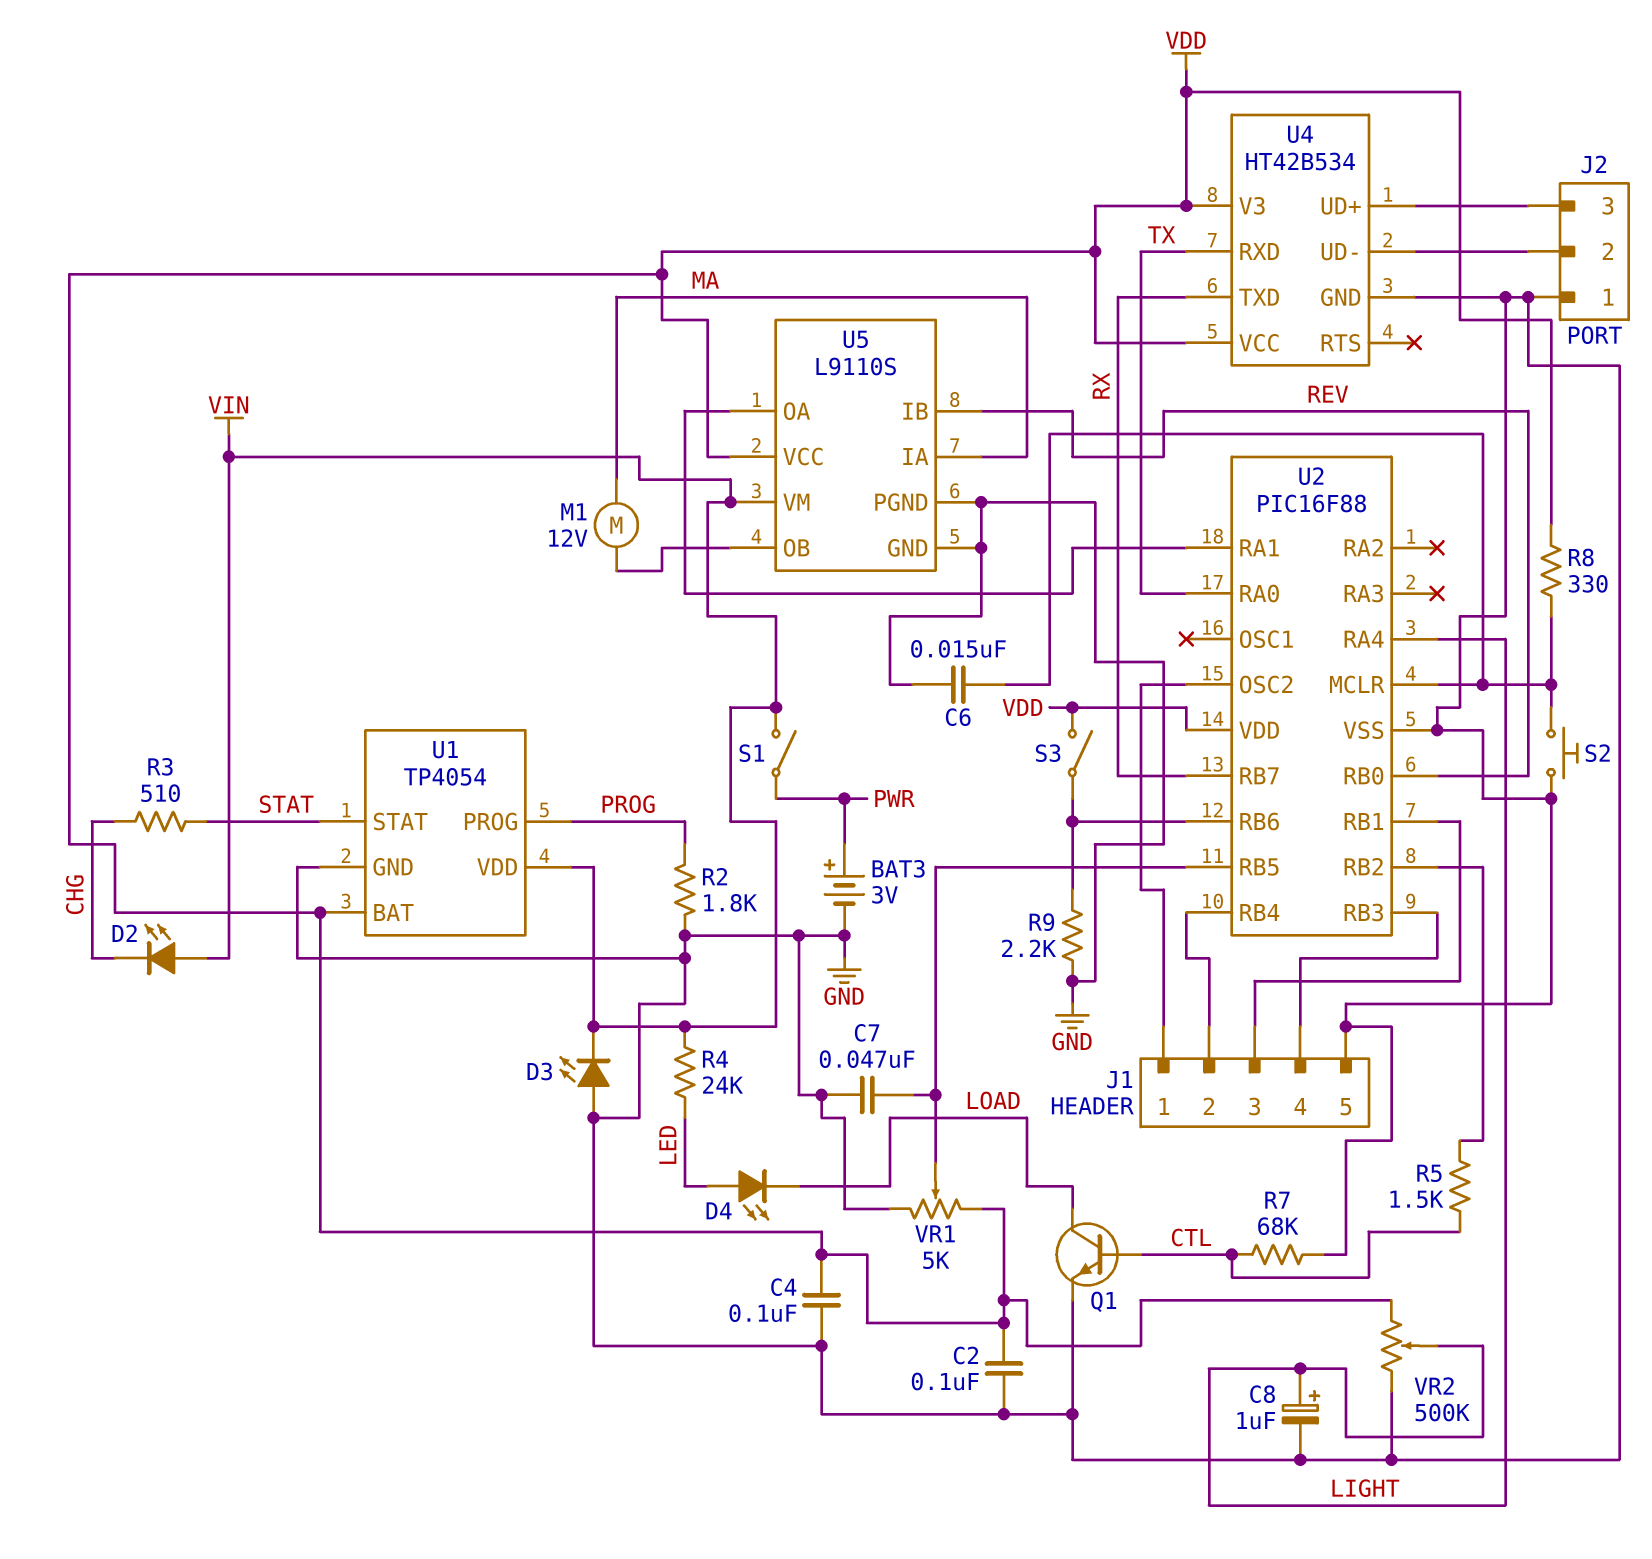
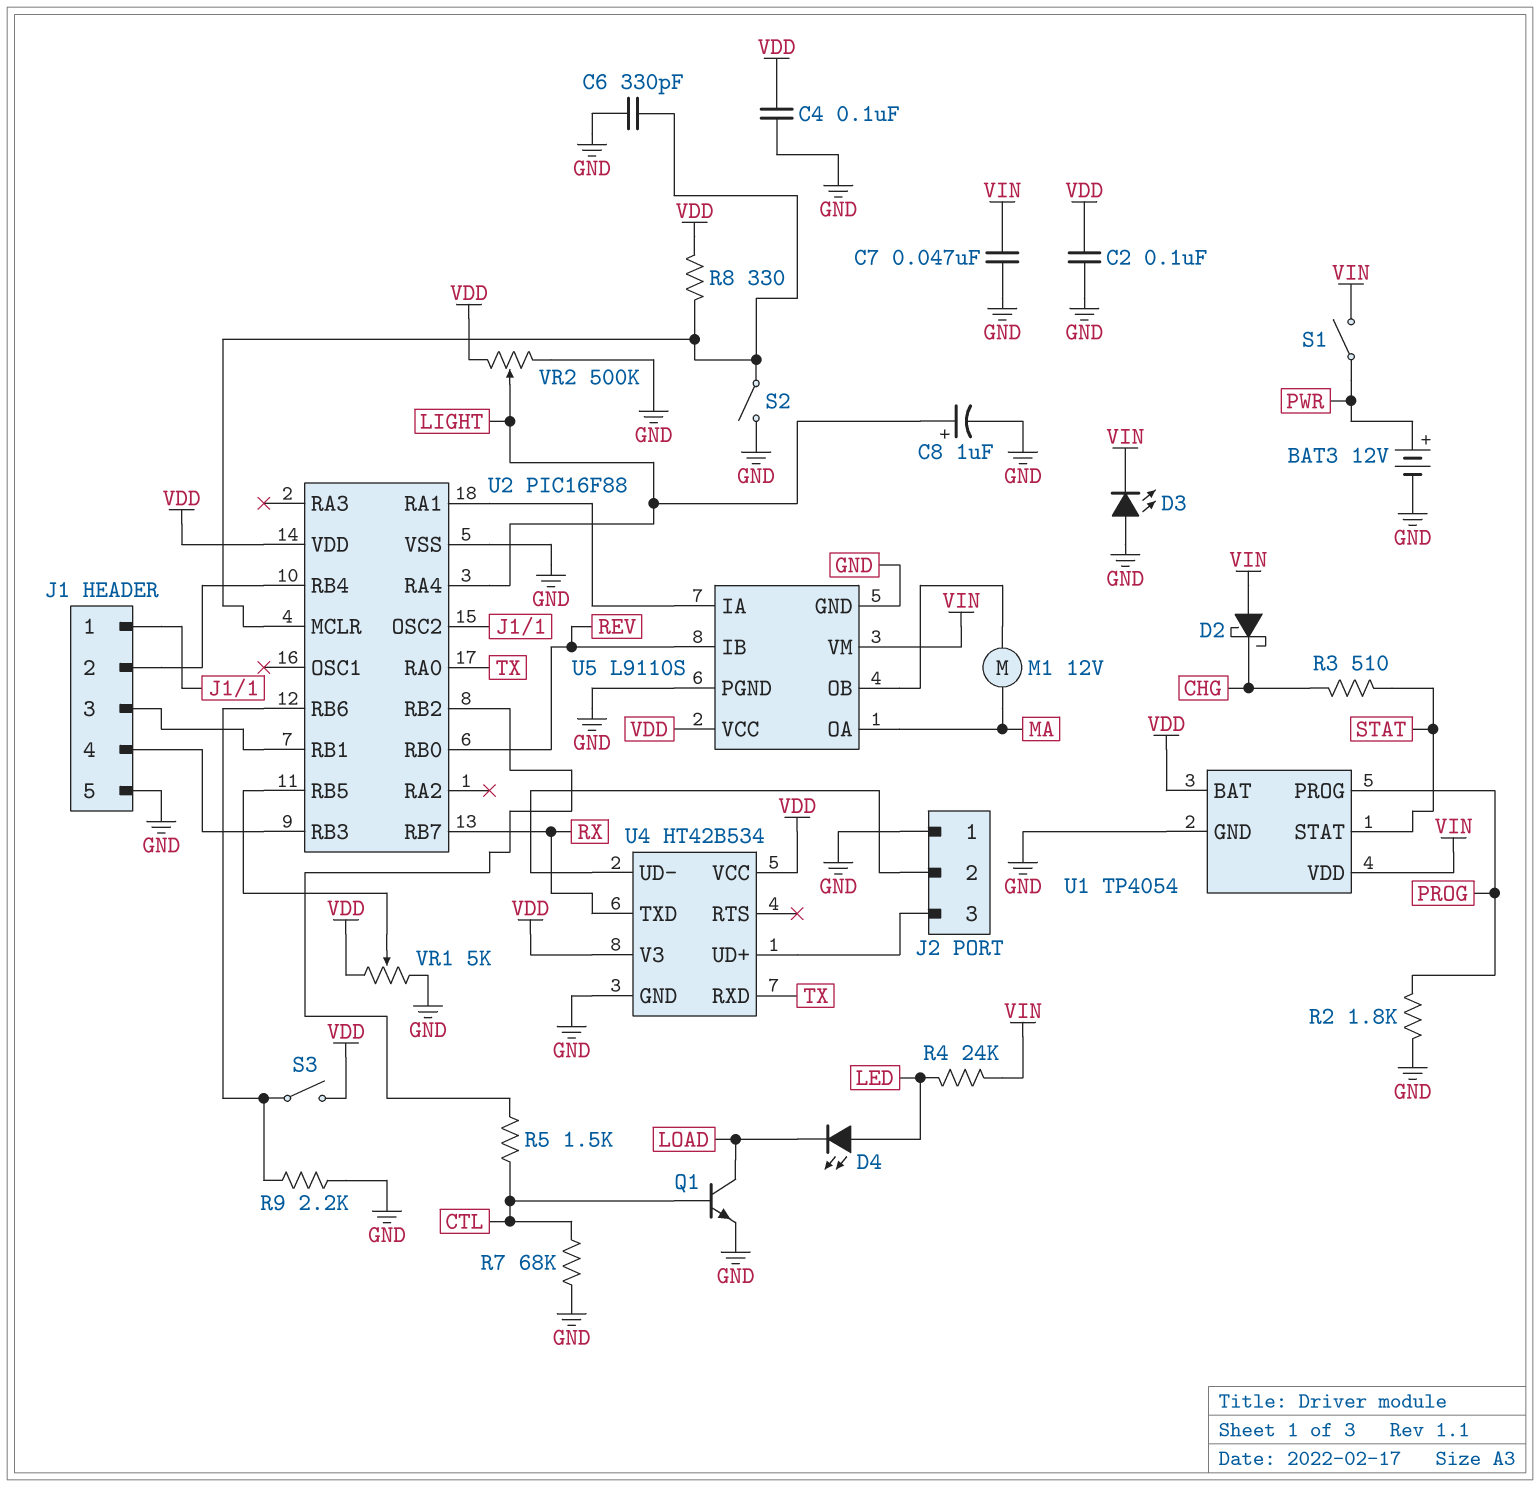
BAT3: 3V (plus PWR, minus GND) -> 12V (plus PWR, minus GND)
C6: 15nF (GND, U2/MCLR) -> 330pF (GND, U2/MCLR)
C7: 47nF (GND, U2/RB5) -> 47nF (GND, VIN)
D2: LED (A VIN, K CHG) -> schottky (A VIN, K CHG)
S2: button (GND, U2/MCLR) -> switch (GND, U2/MCLR)
U5 pin IA: MA -> U2/RA1
U5 pin OA: U2/RA1 -> MA

